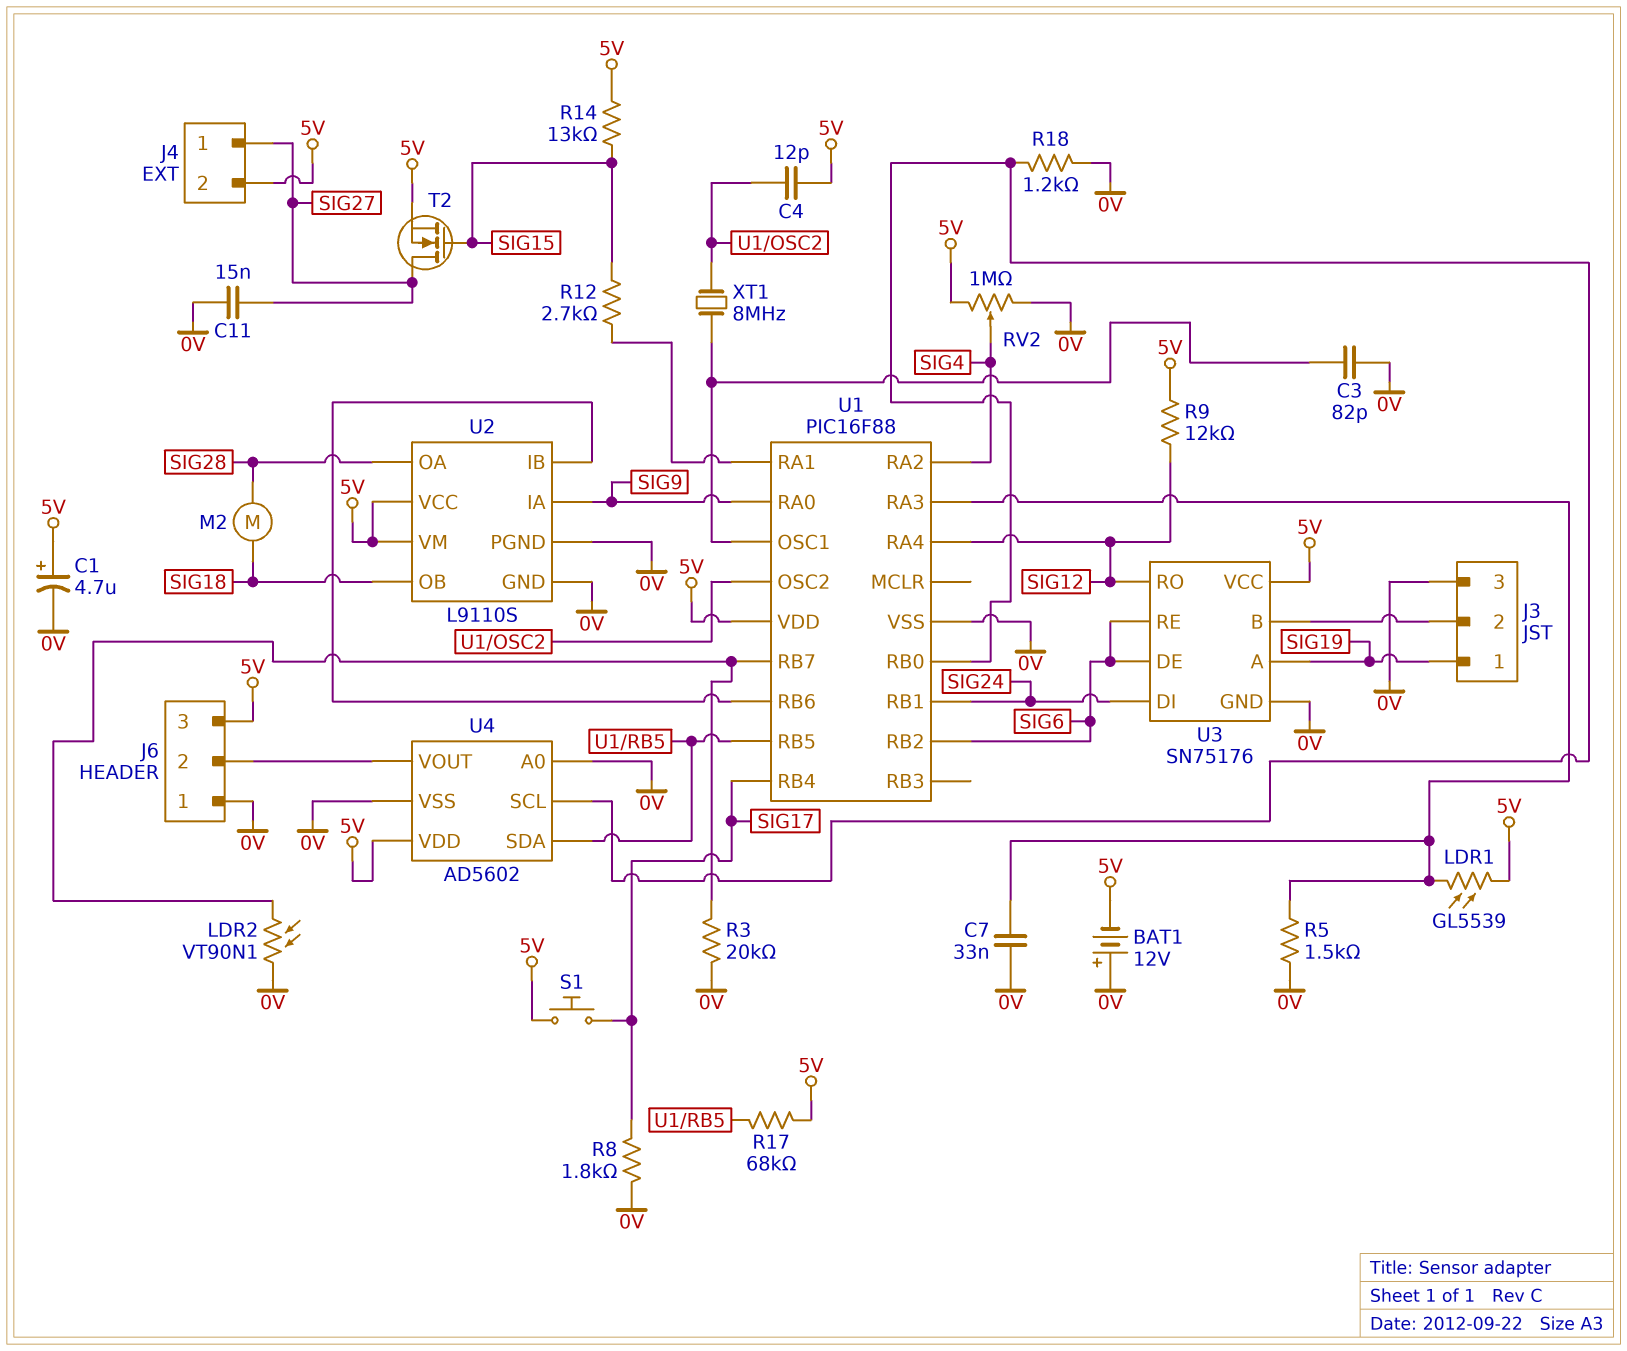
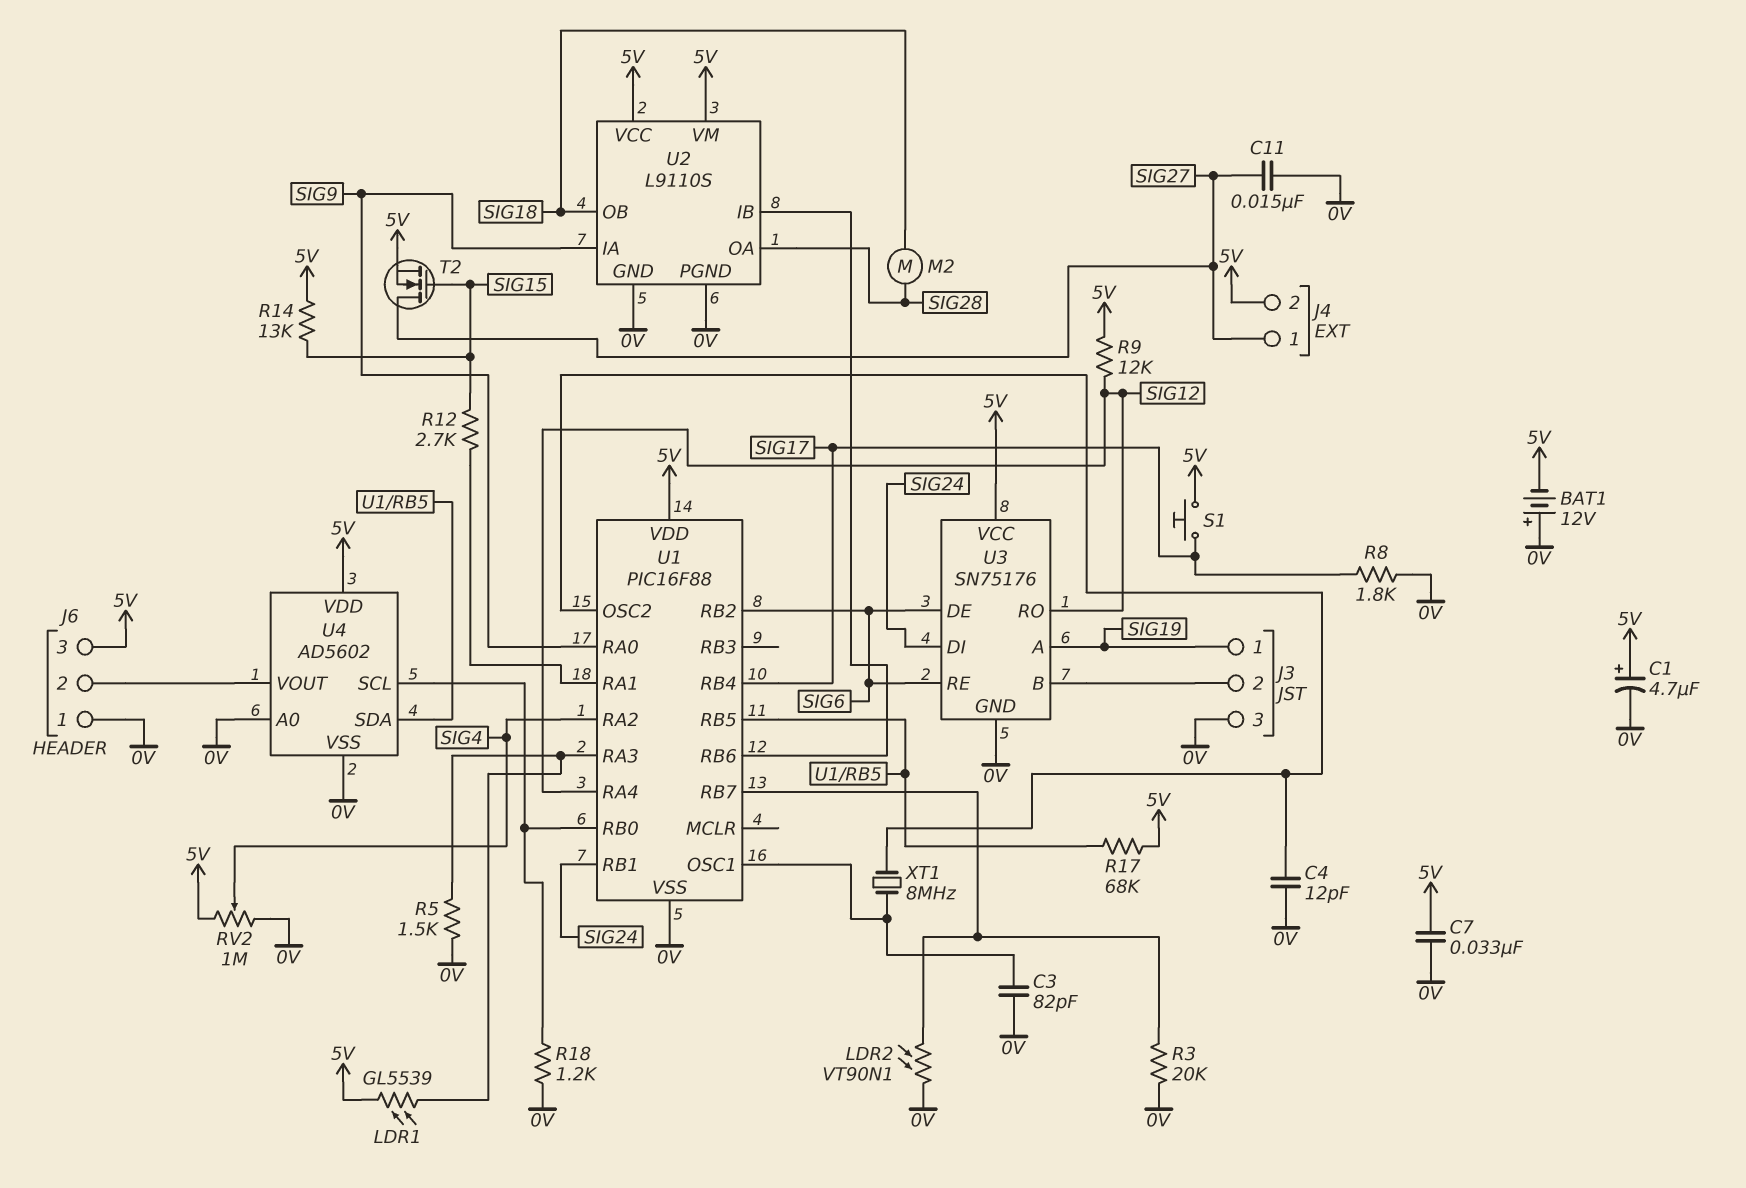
C4: 12pF (5V, U1/OSC2) -> 12pF (0V, U1/OSC2)
C7: 33nF (0V, U1/RA3) -> 33nF (0V, 5V)

